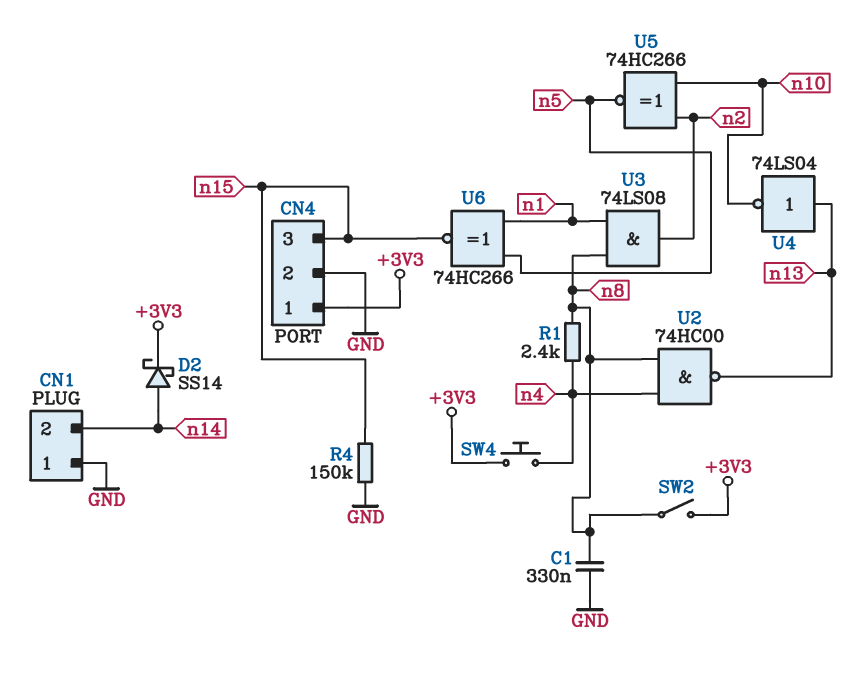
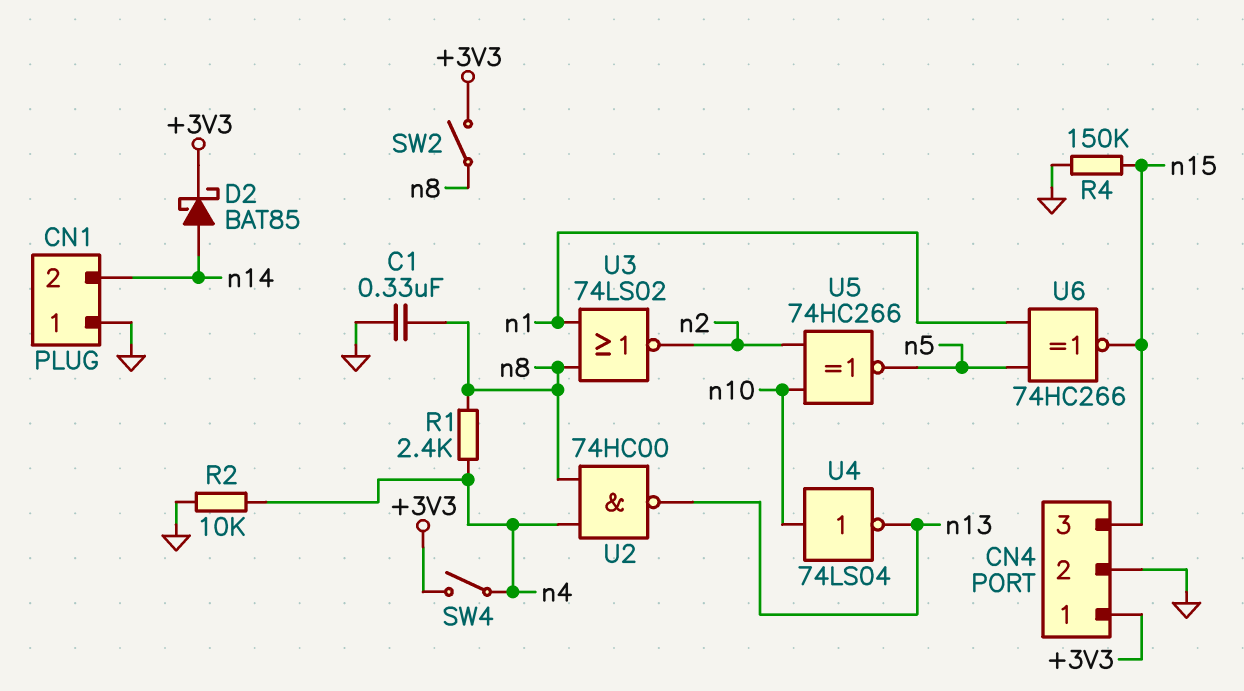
D2: schottky SS14 (A n14, K +3V3) -> schottky BAT85 (A n14, K +3V3)
R2: none -> 10k (GND, n4)
SW4: button (+3V3, n4) -> switch (+3V3, n4)
U3: AND 74LS08 (in n1, in n8, out n2) -> NOR 74LS02 (in n1, in n8, out n2)
U4: NOT 74LS04 (in n13, out n10) -> NOT 74LS04 (in n10, out n13)

